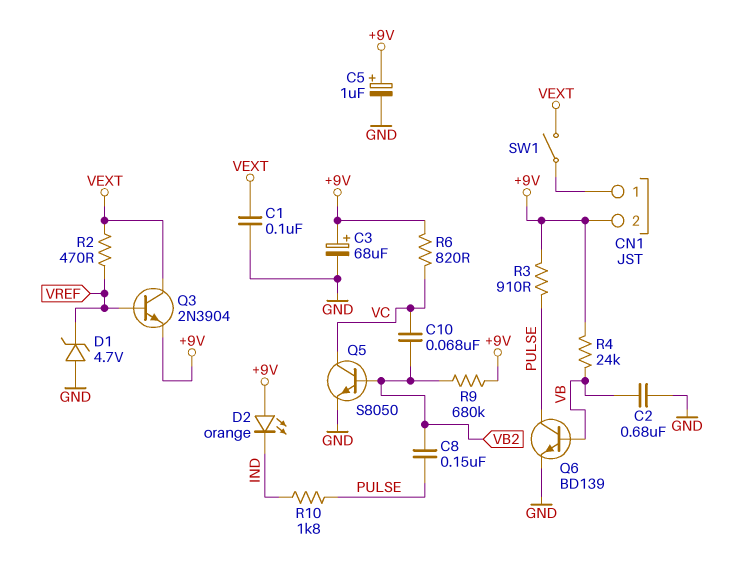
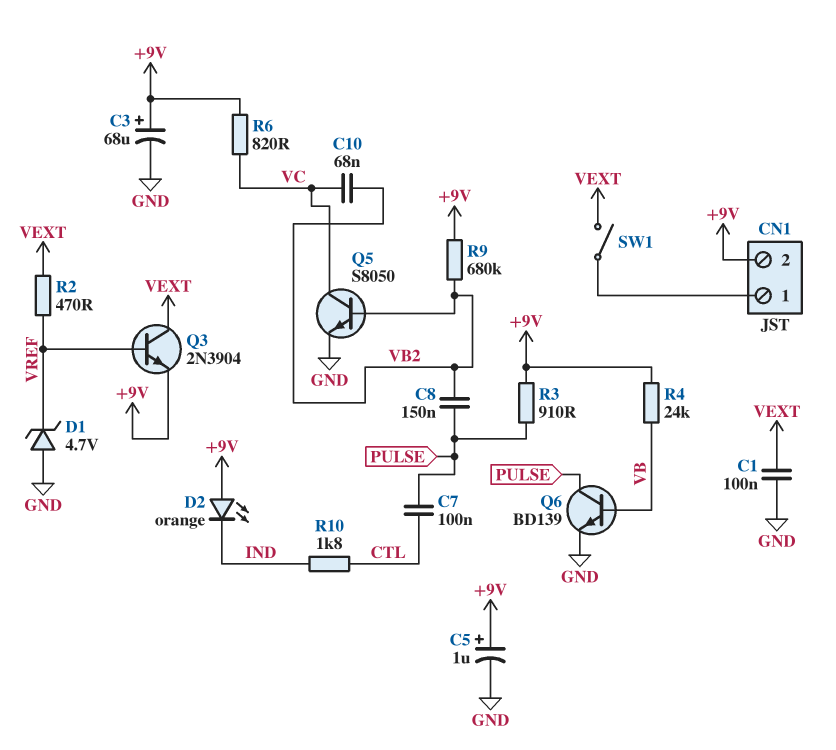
C2: 680nF (GND, VB) -> none
C7: none -> 100nF (CTL, PULSE)
R10: 1.8k (IND, PULSE) -> 1.8k (CTL, IND)

